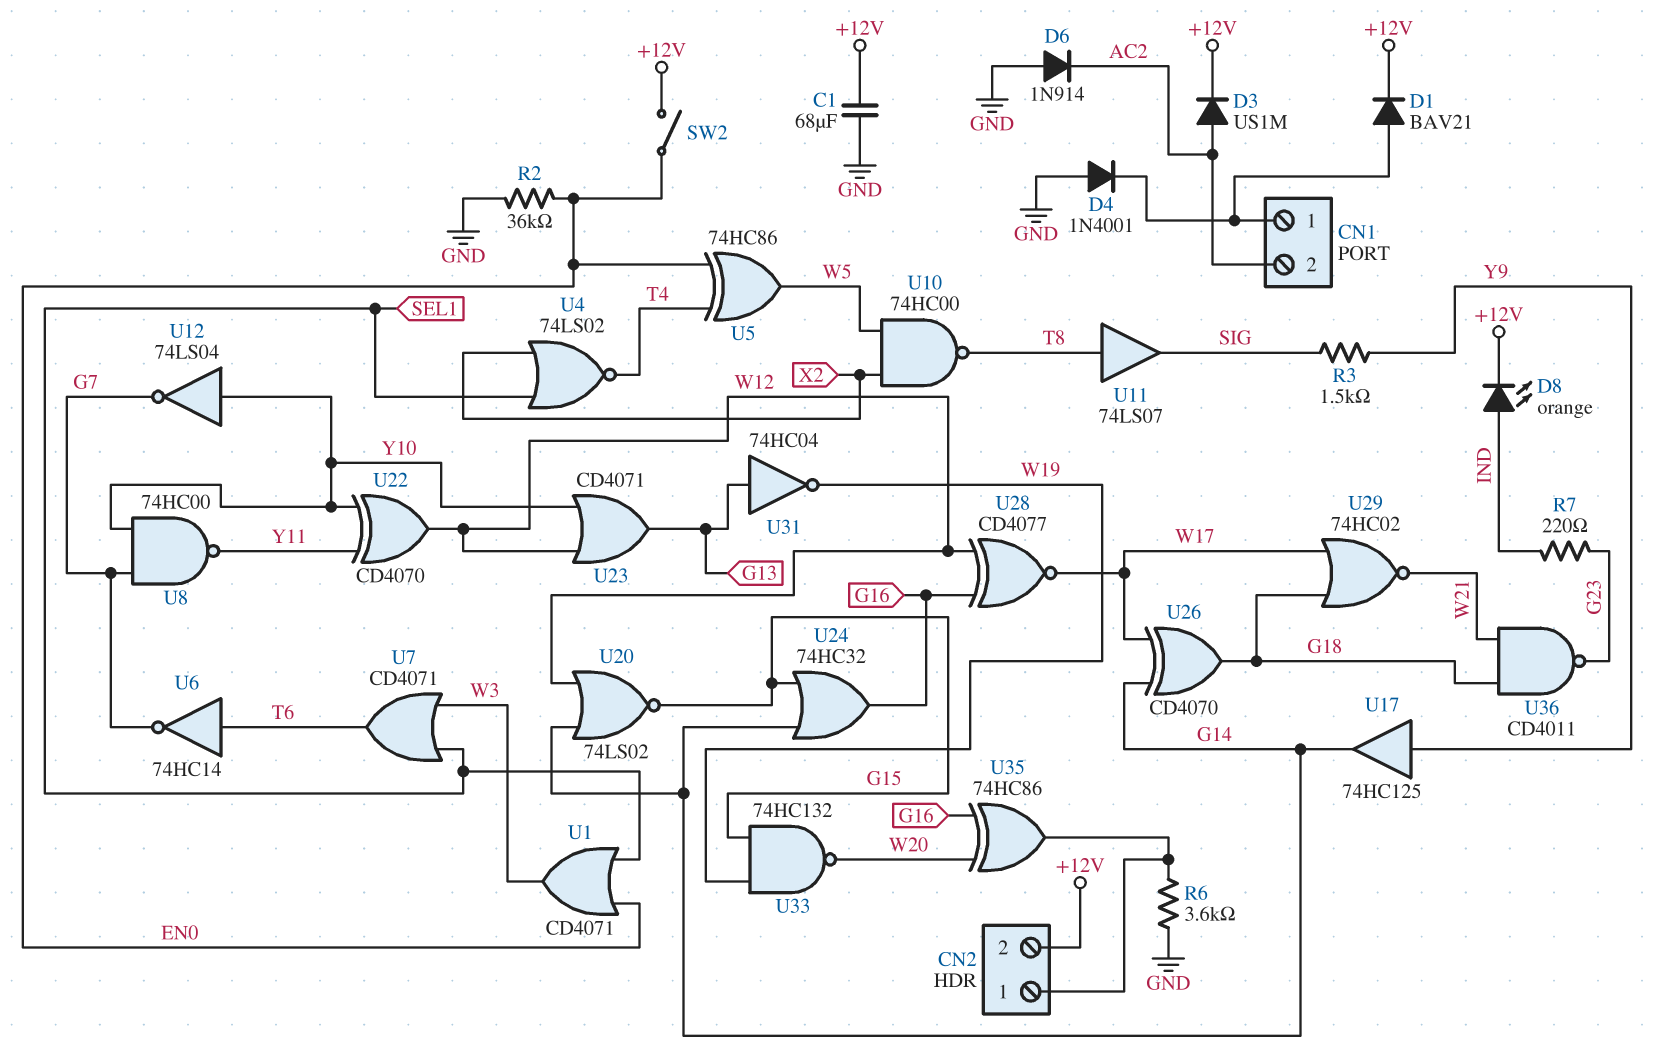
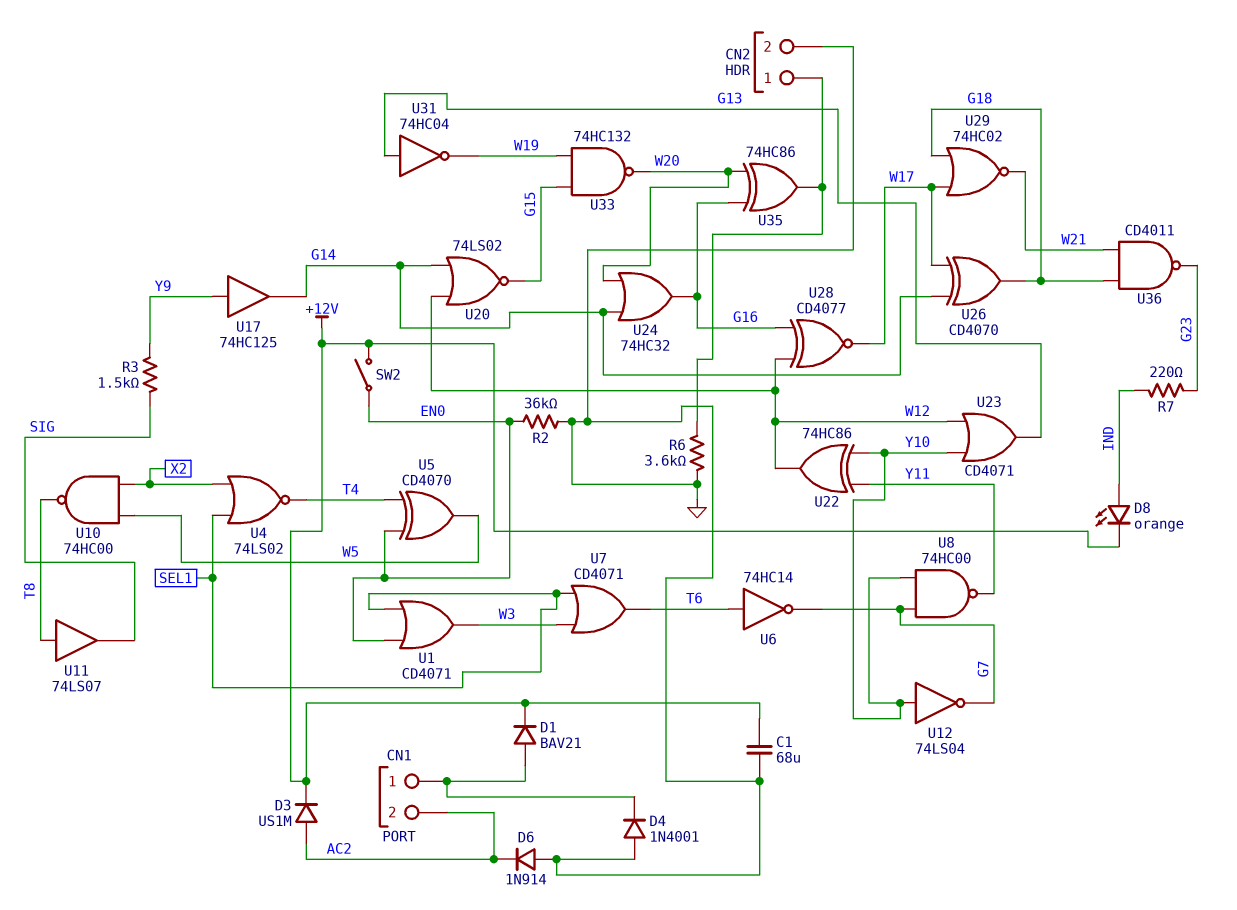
CN2 pin 2: +12V -> GND
U5: XOR 74HC86 (in EN0, in T4, out W5) -> XOR CD4070 (in EN0, in T4, out W5)
U22: XOR CD4070 (in Y10, in Y11, out W12) -> XOR 74HC86 (in Y10, in Y11, out W12)
U24: OR 74HC32 (in G14, in G15, out G16) -> OR 74HC32 (in G14, in W20, out G16)

